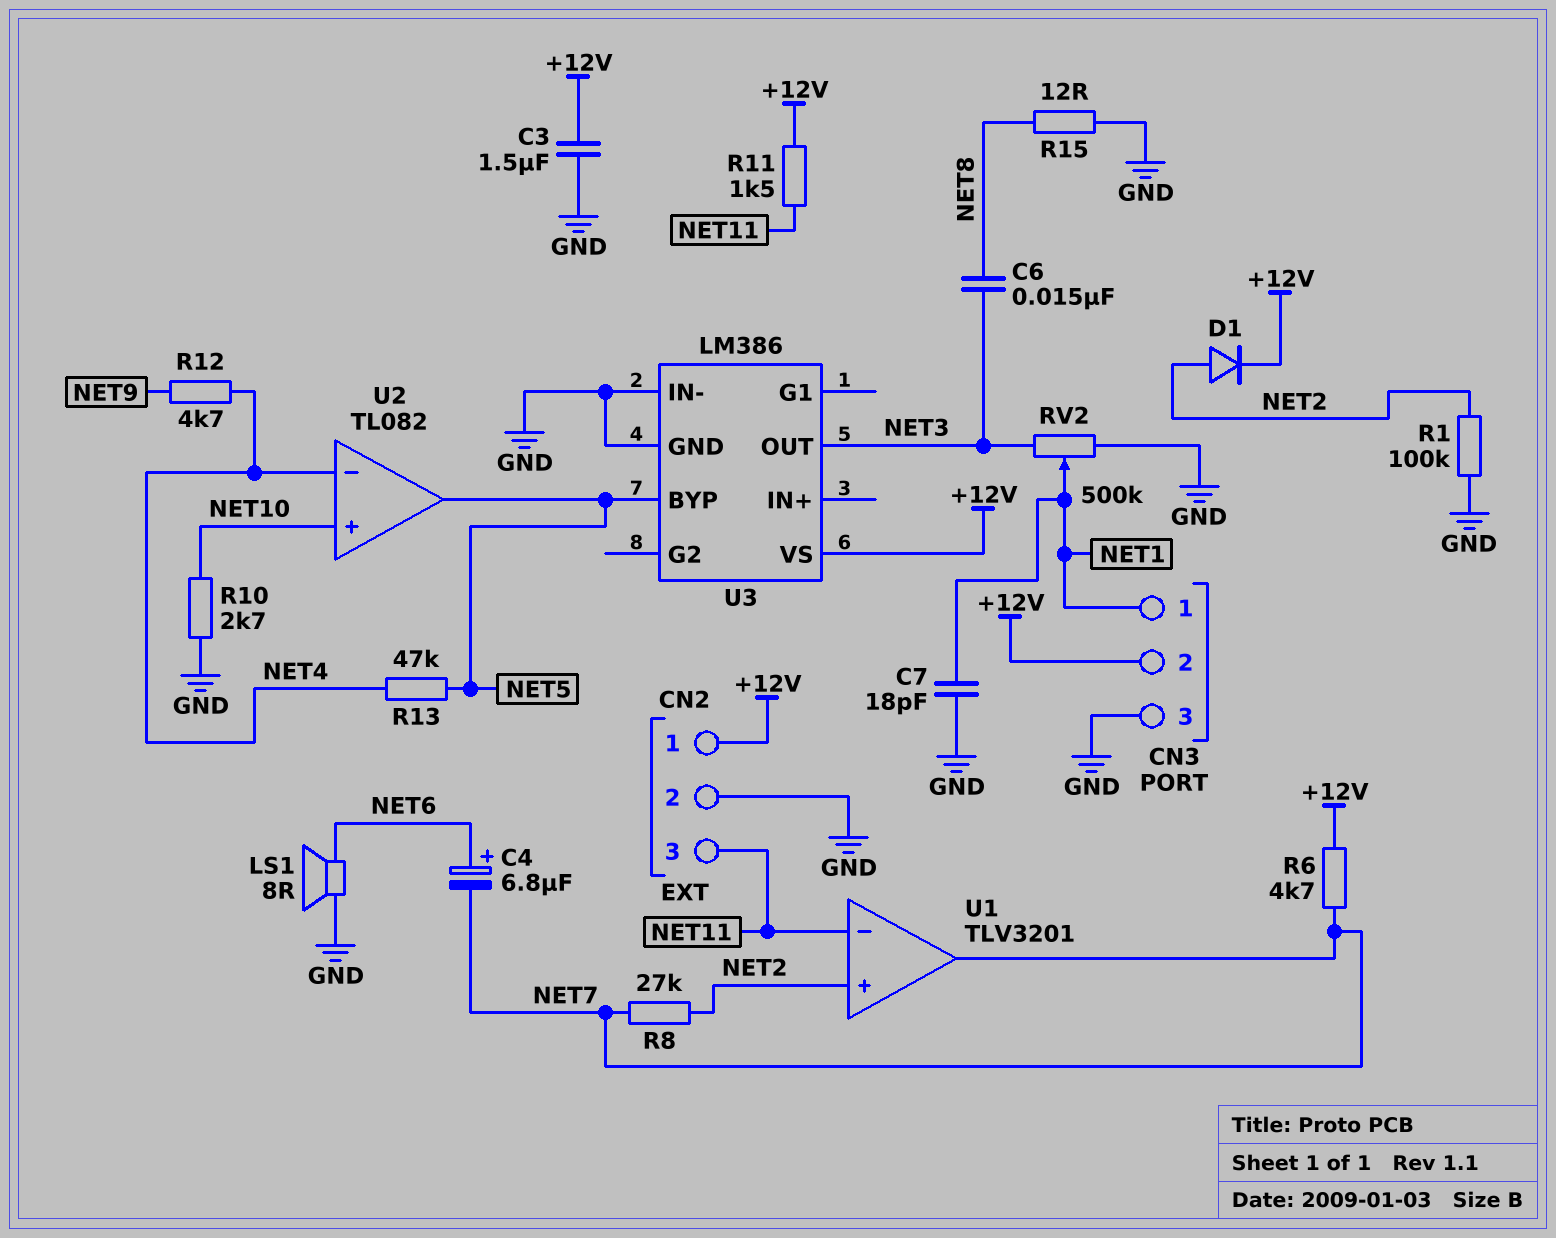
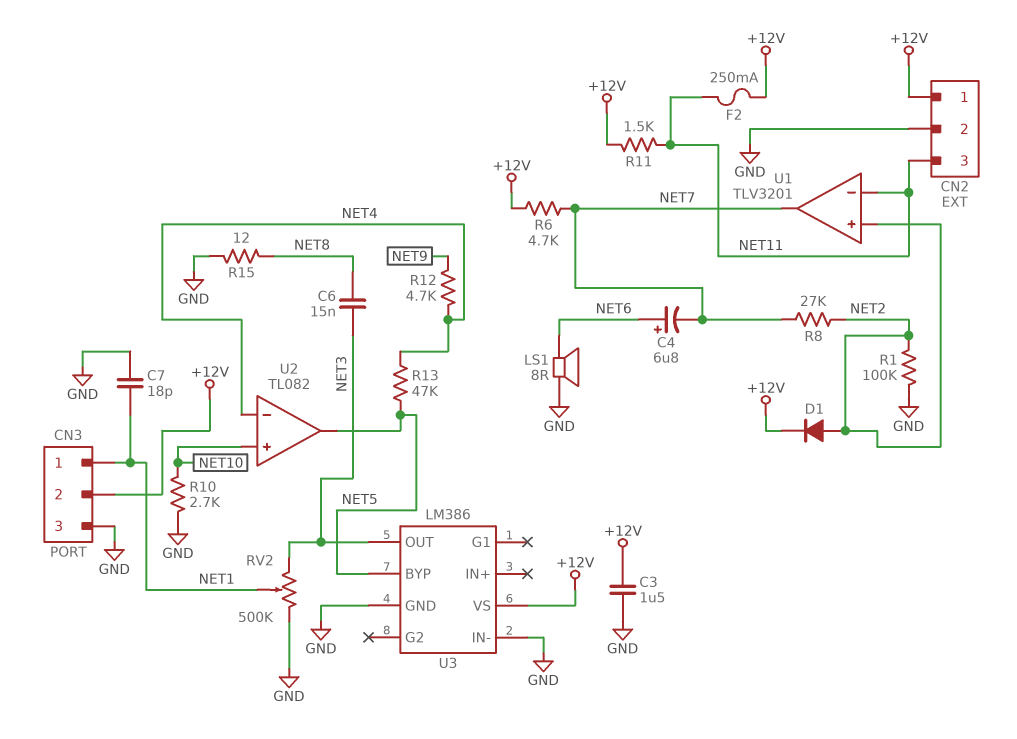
F2: none -> 250mA (+12V, NET11)

